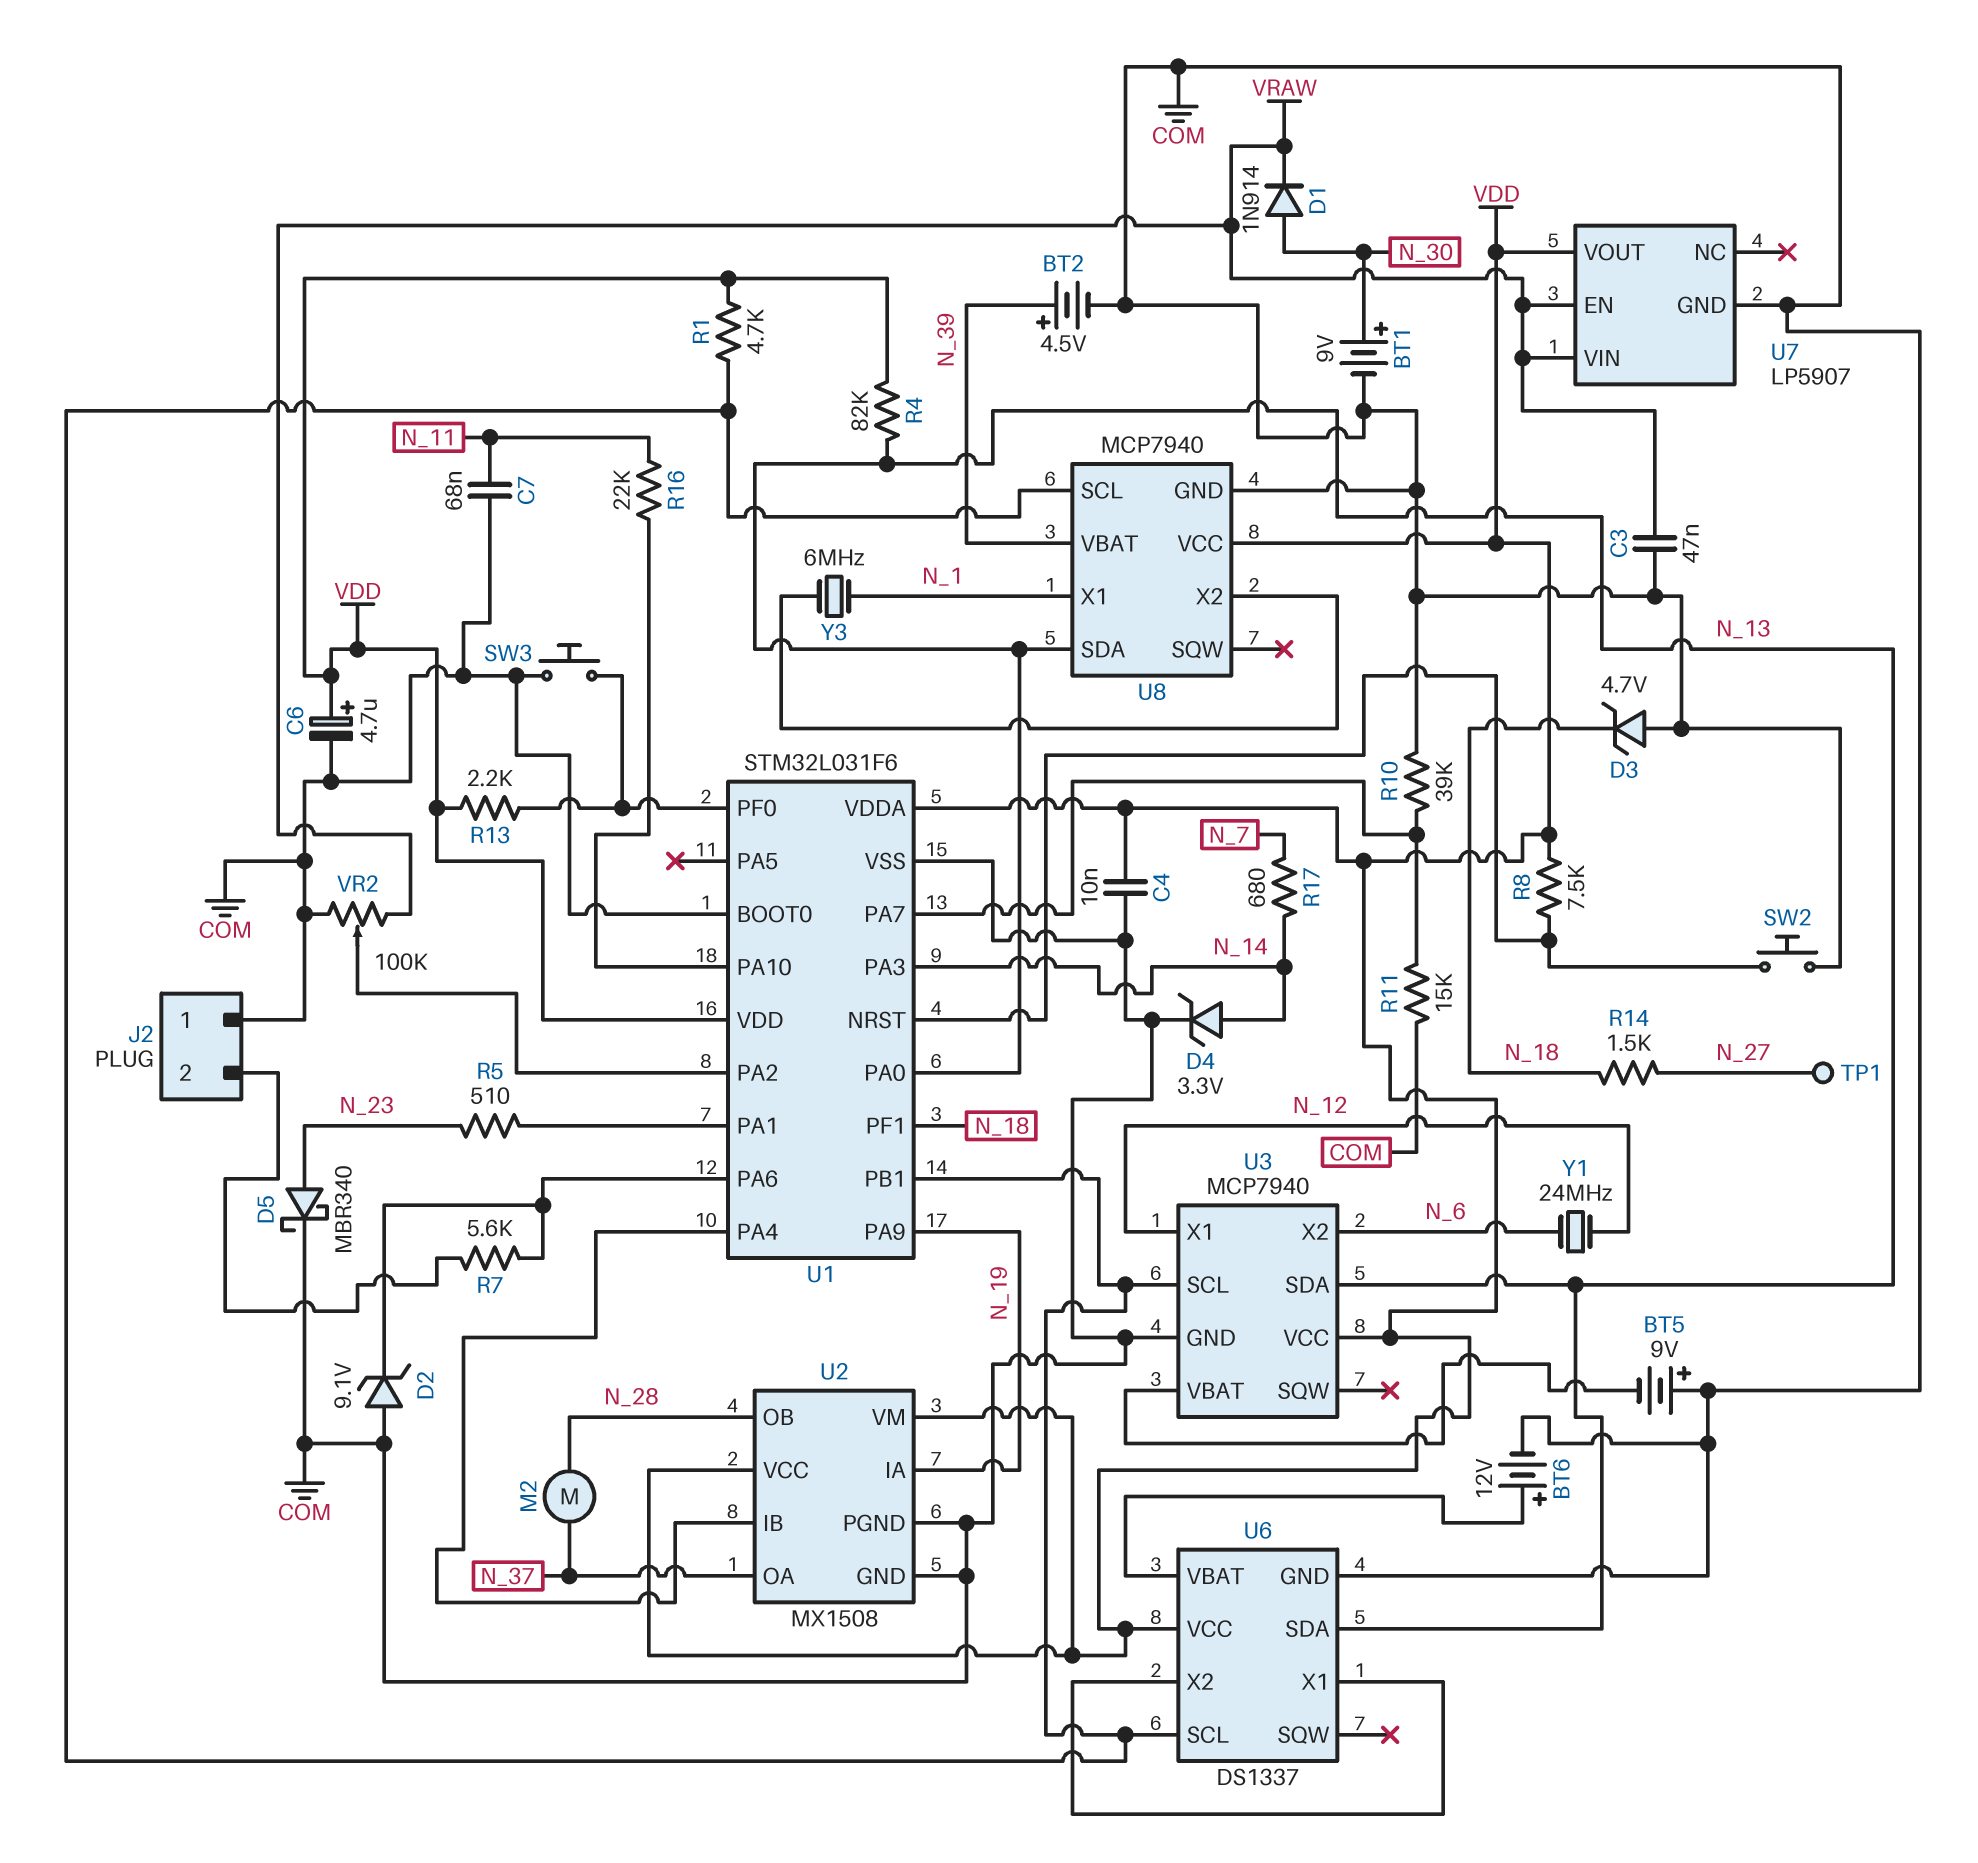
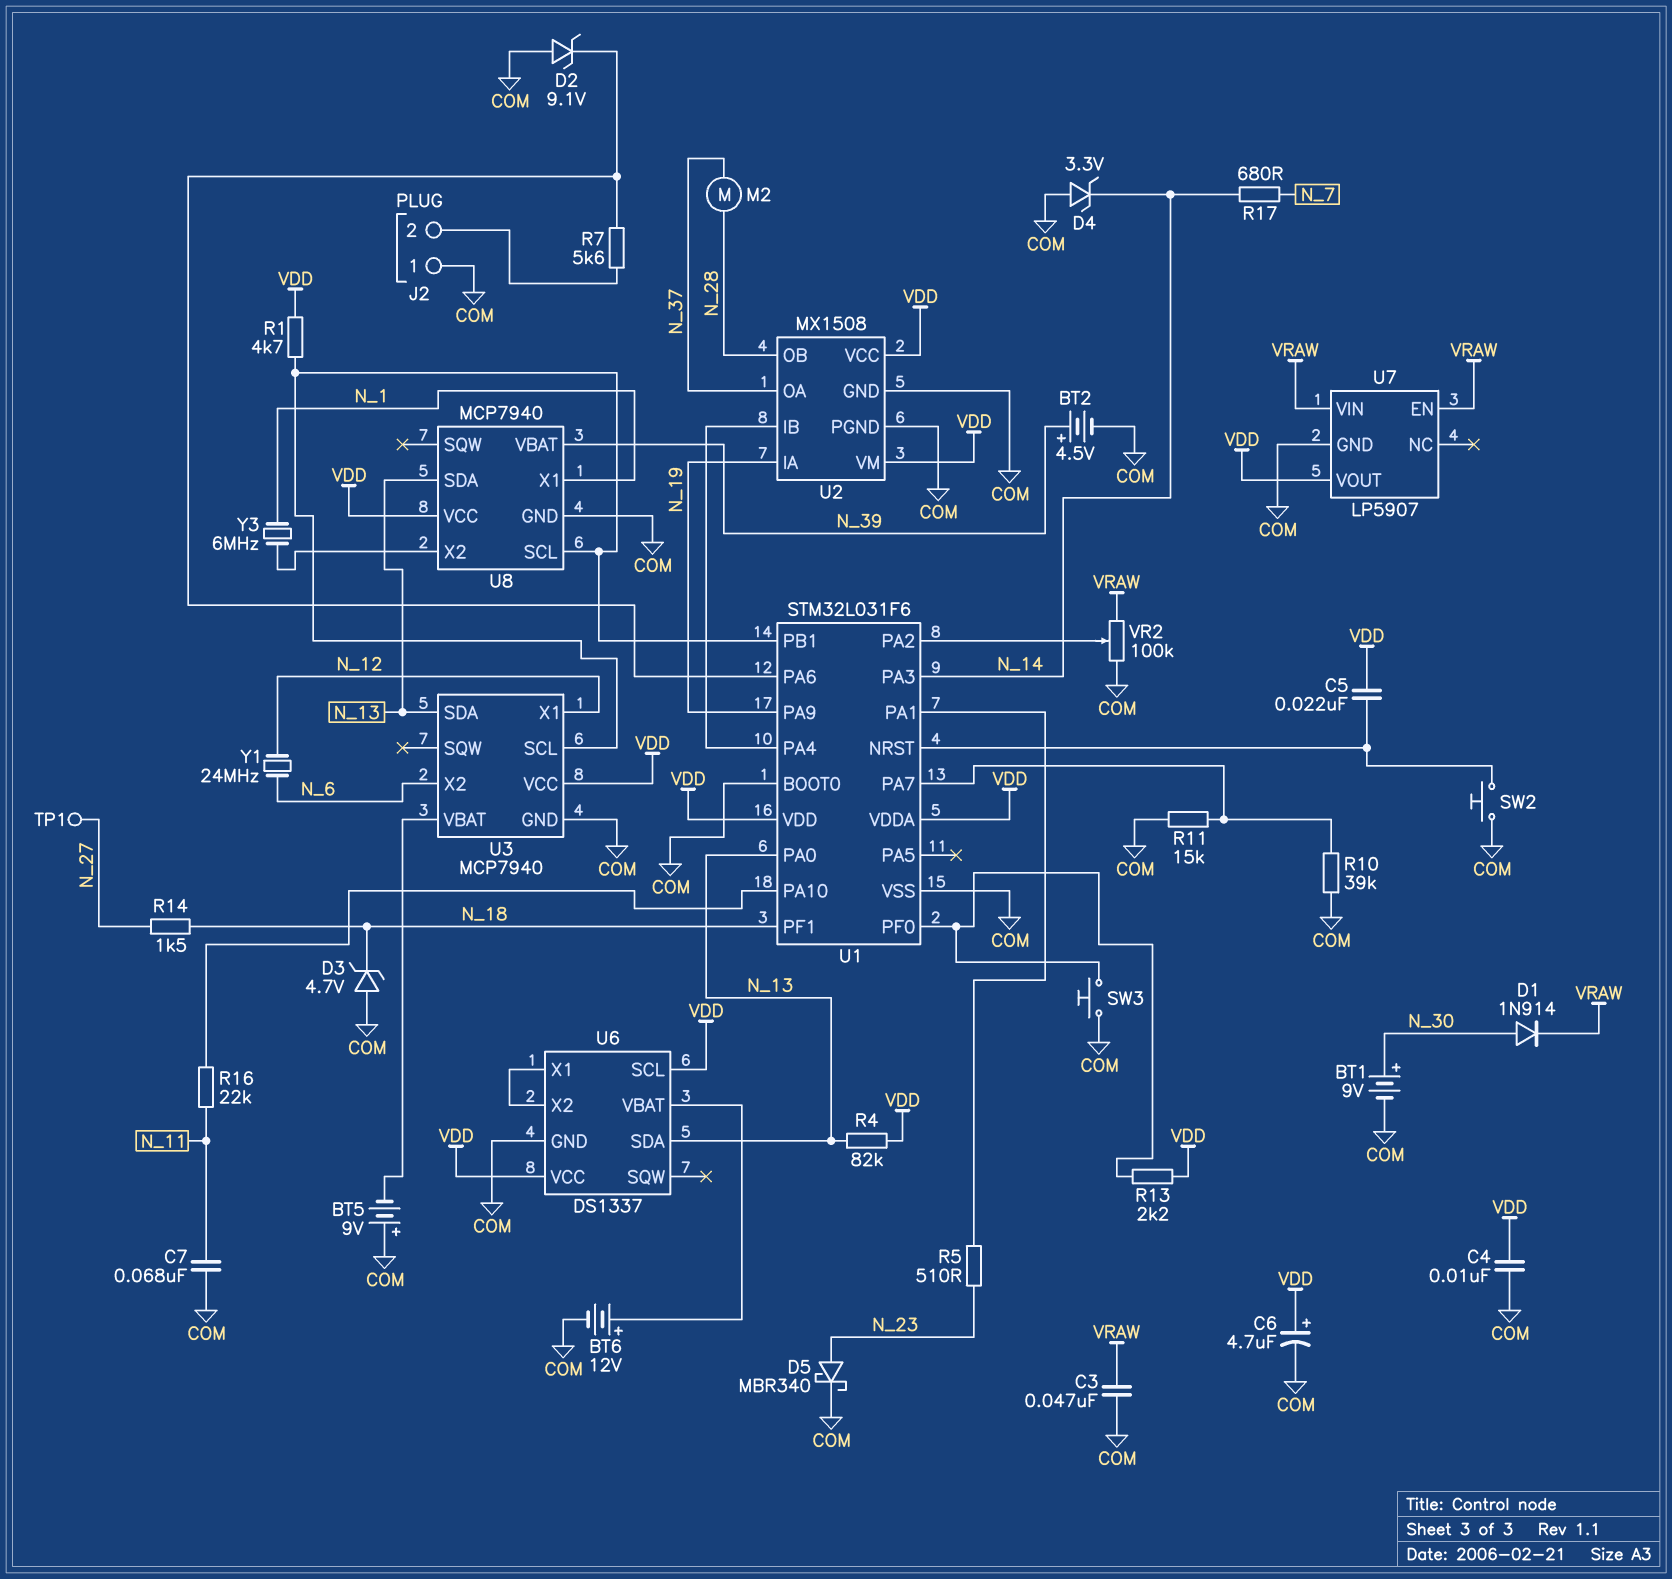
C5: none -> 22nF (U1/NRST, VDD)
D4: zener 3.3V (A N_14, K COM) -> zener 3.3V (A COM, K N_14)
R8: 7.5k (U1/NRST, VDD) -> none
U6 pin SCL: U1/PB1 -> VDD

